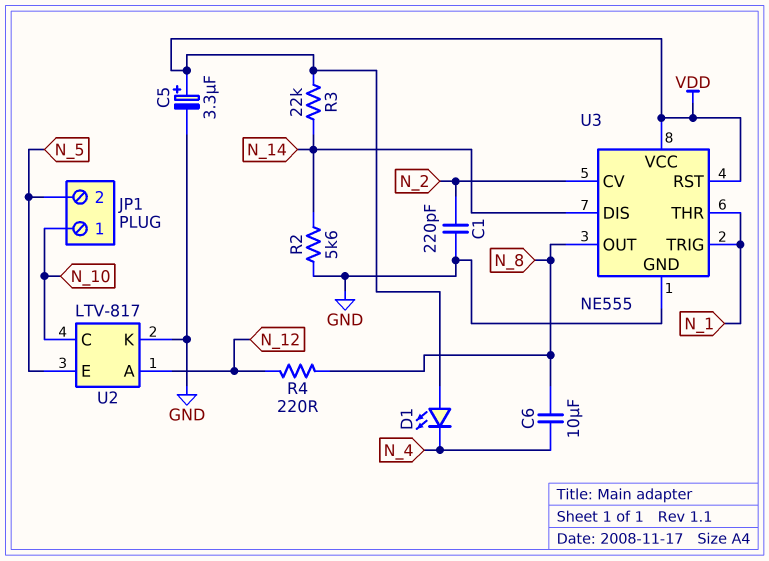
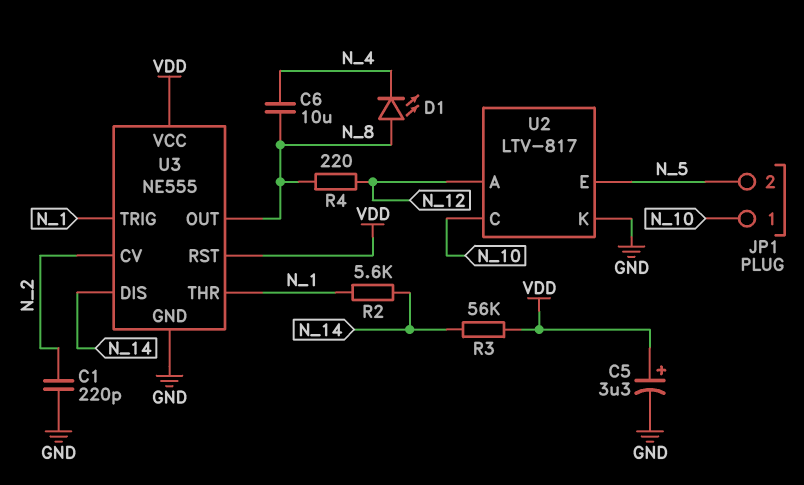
D1: LED (A VDD, K N_4) -> LED (A N_8, K N_4)
R2: 5.6k (GND, N_14) -> 5.6k (N_1, N_14)
R3: 22k (N_14, VDD) -> 56k (N_14, VDD)

